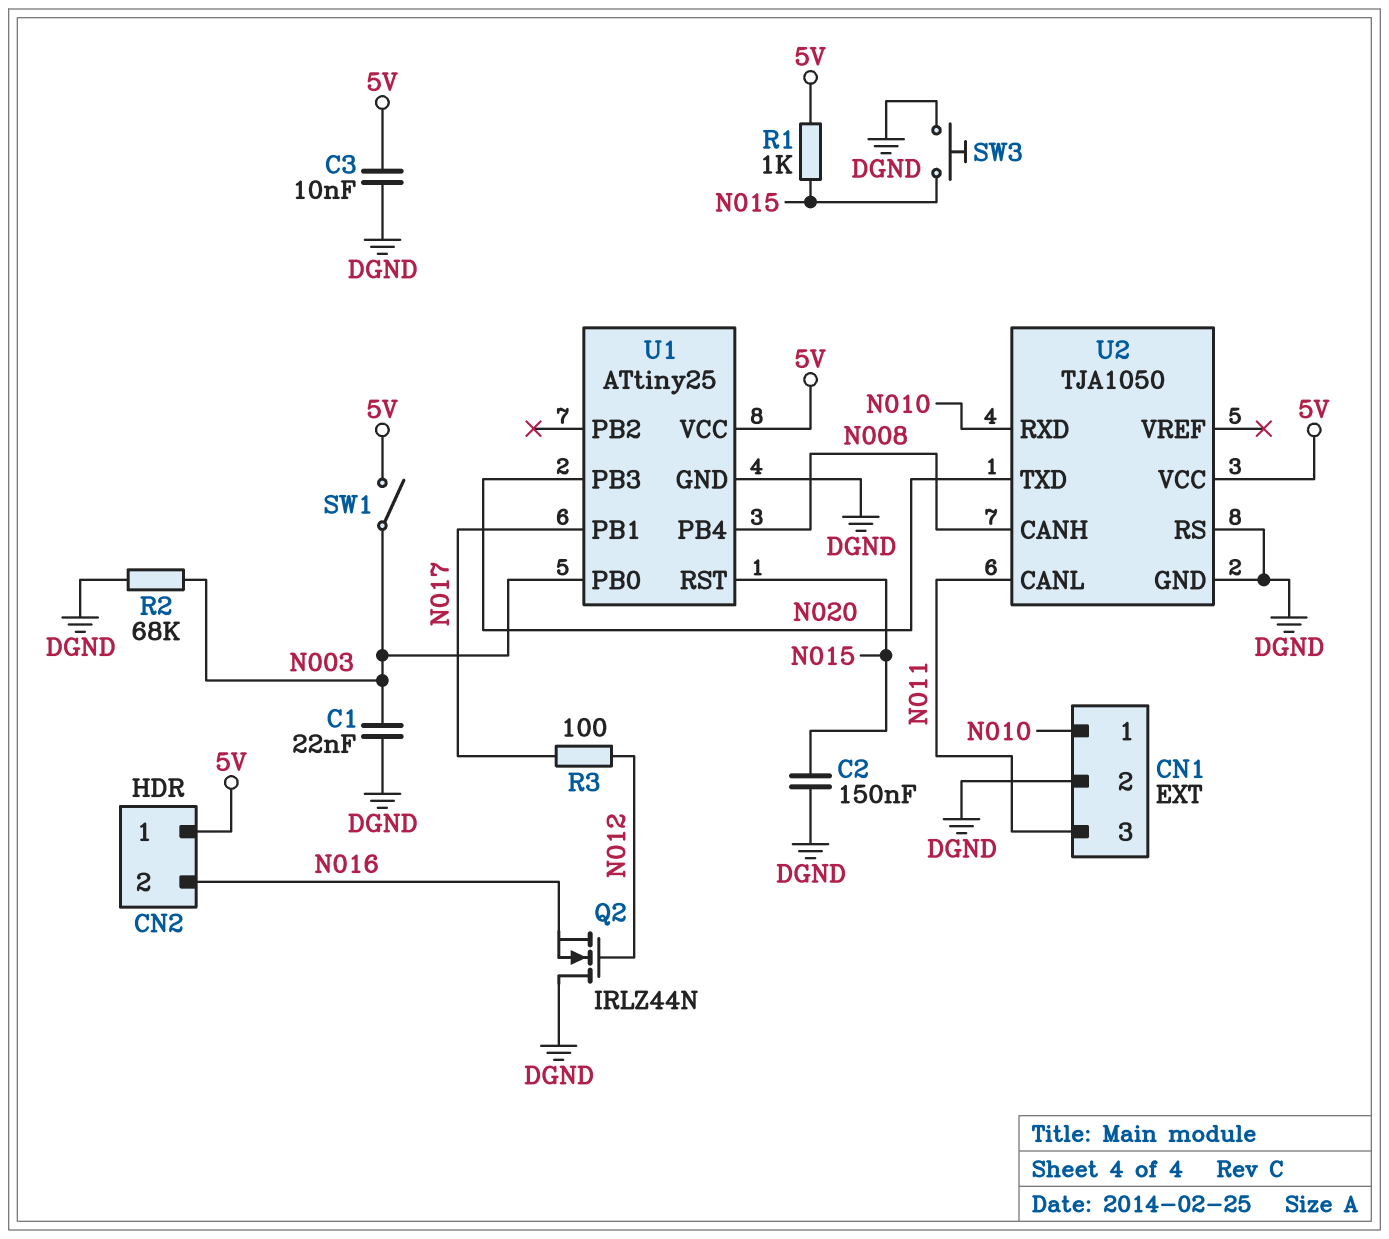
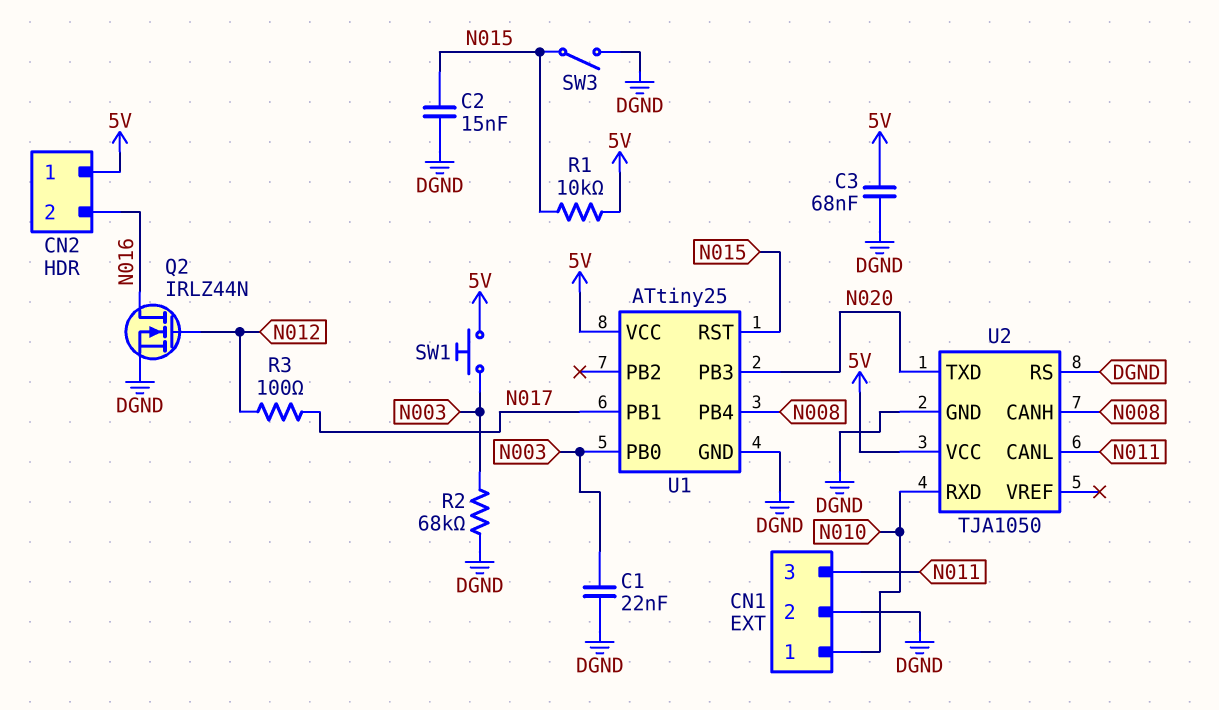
C2: 150nF (DGND, N015) -> 15nF (DGND, N015)
C3: 10nF (5V, DGND) -> 68nF (5V, DGND)
Q2: NMOS IRLZ44N (G N012, D DGND, S N016) -> NMOS IRLZ44N (G N012, D N016, S DGND)
R1: 1k (5V, N015) -> 10k (5V, N015)
SW1: switch (5V, N003) -> button (5V, N003)
SW3: button (DGND, N015) -> switch (DGND, N015)

